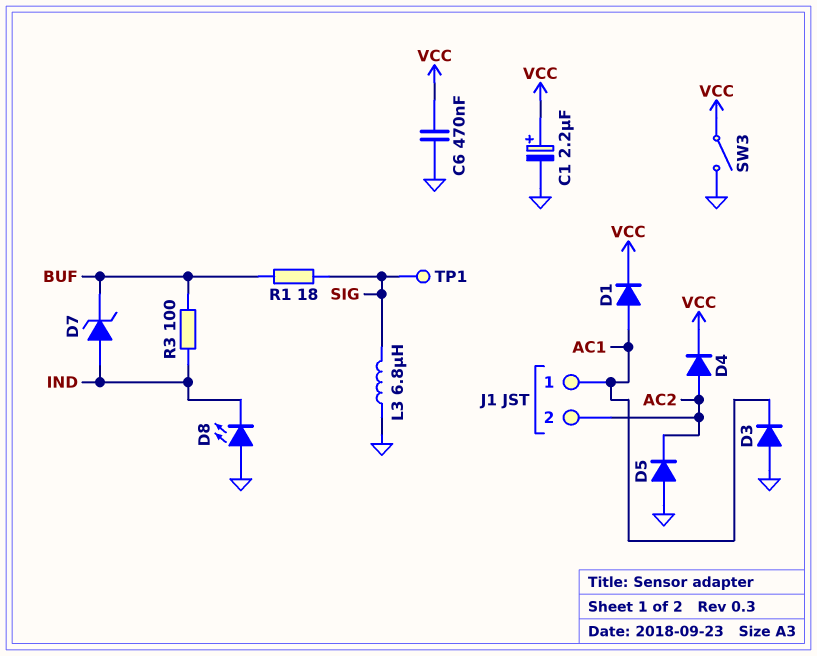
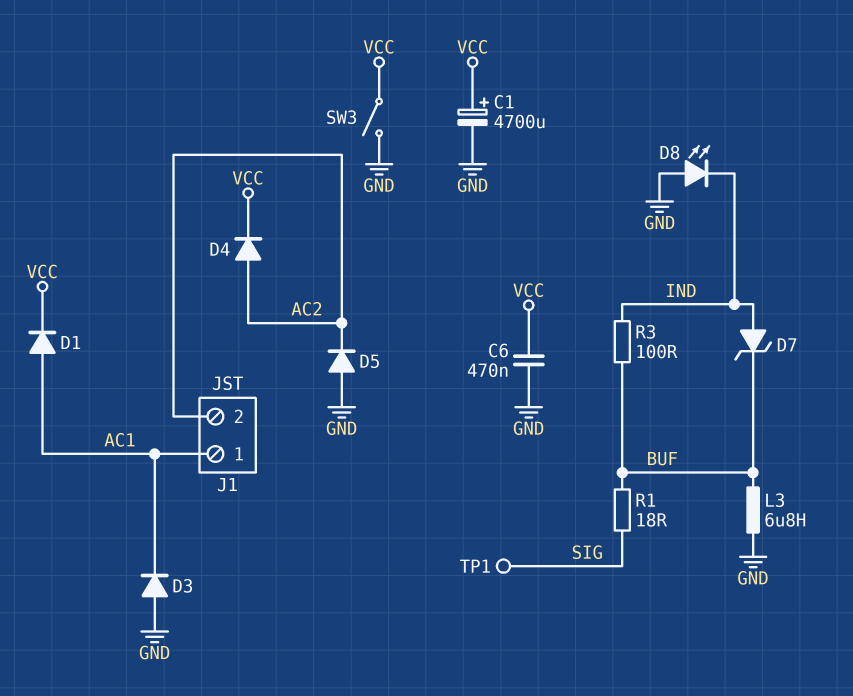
C1: 2.2uF (plus VCC, minus GND) -> 4700uF (plus VCC, minus GND)
L3: 6.8uH (GND, SIG) -> 6.8uH (BUF, GND)

